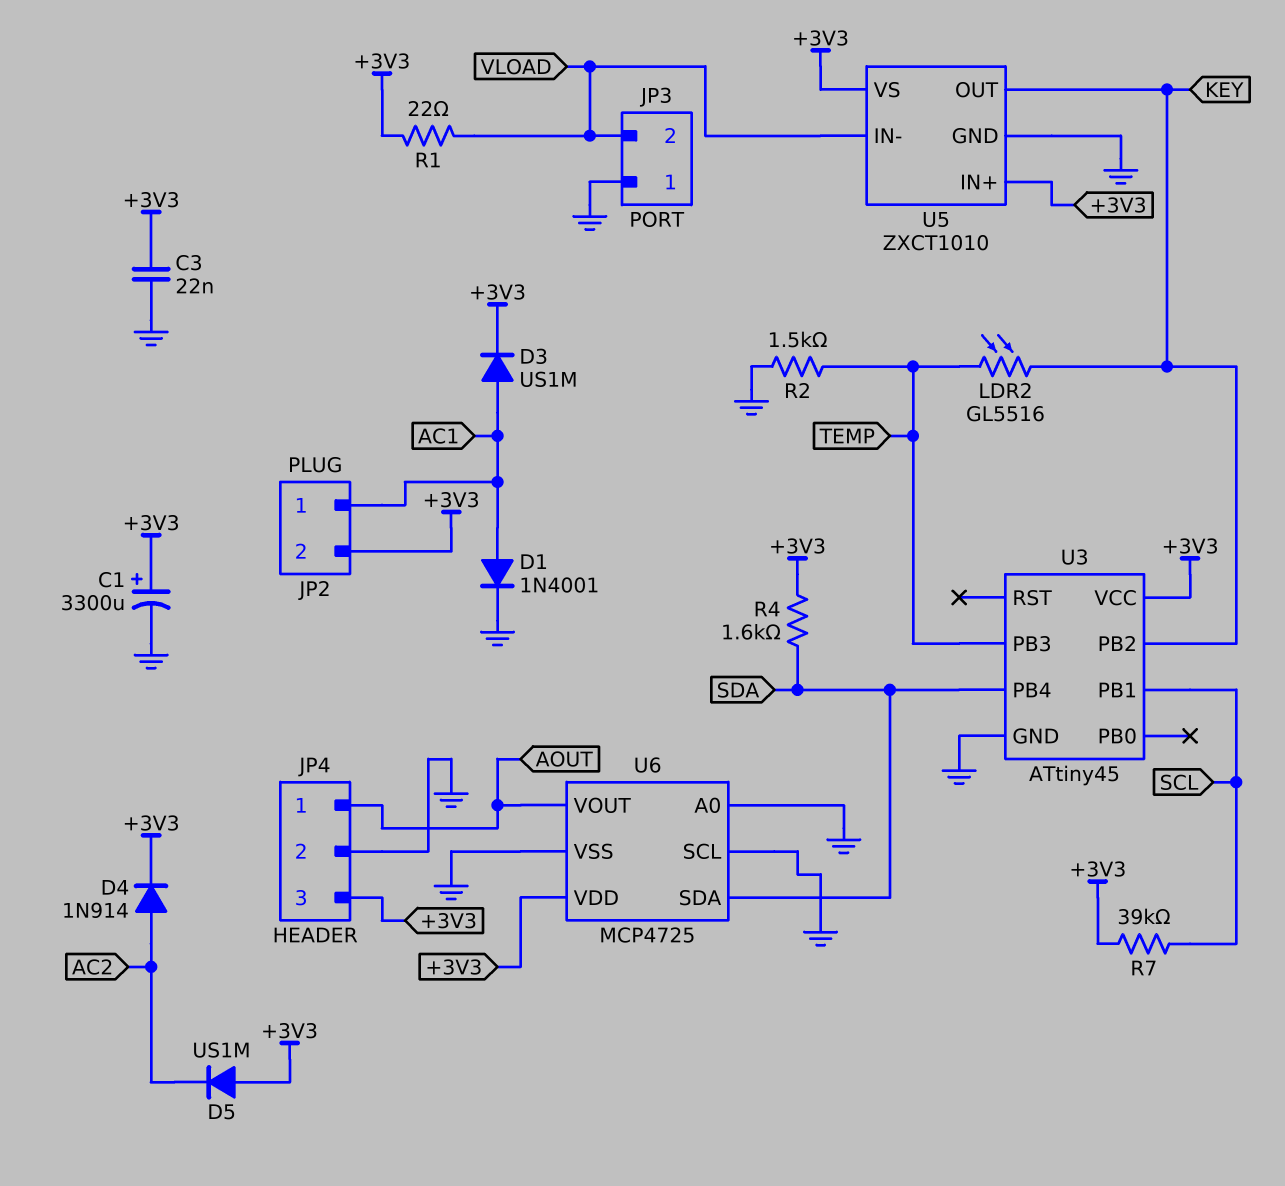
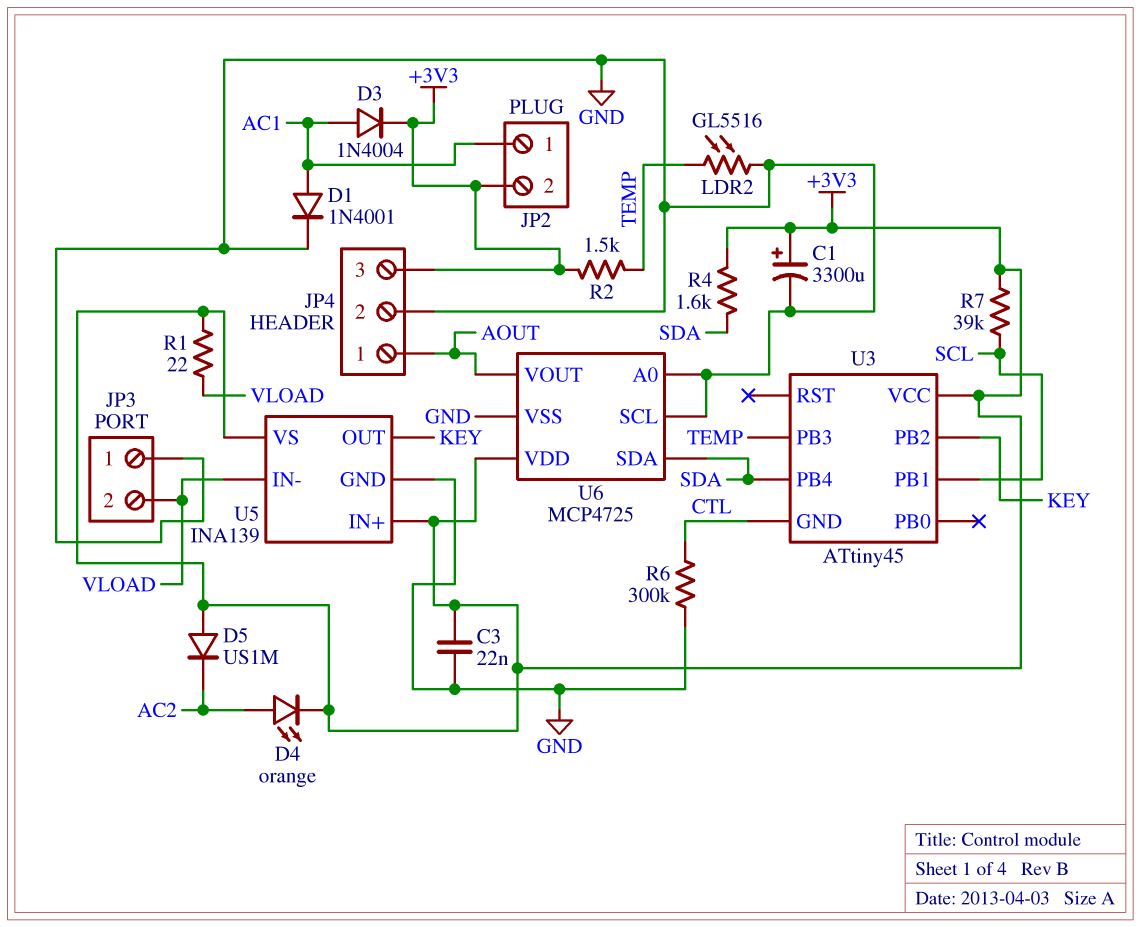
D3: diode US1M (A AC1, K +3V3) -> diode 1N4004 (A AC1, K +3V3)
D4: diode 1N914 (A AC2, K +3V3) -> LED orange (A AC2, K +3V3)
LDR2: GL5516 (KEY, TEMP) -> GL5516 (GND, TEMP)
R2: 1.5k (GND, TEMP) -> 1.5k (+3V3, TEMP)
R6: none -> 300k (CTL, GND)
U3 pin GND: GND -> CTL
U5: ZXCT1010 -> INA139

